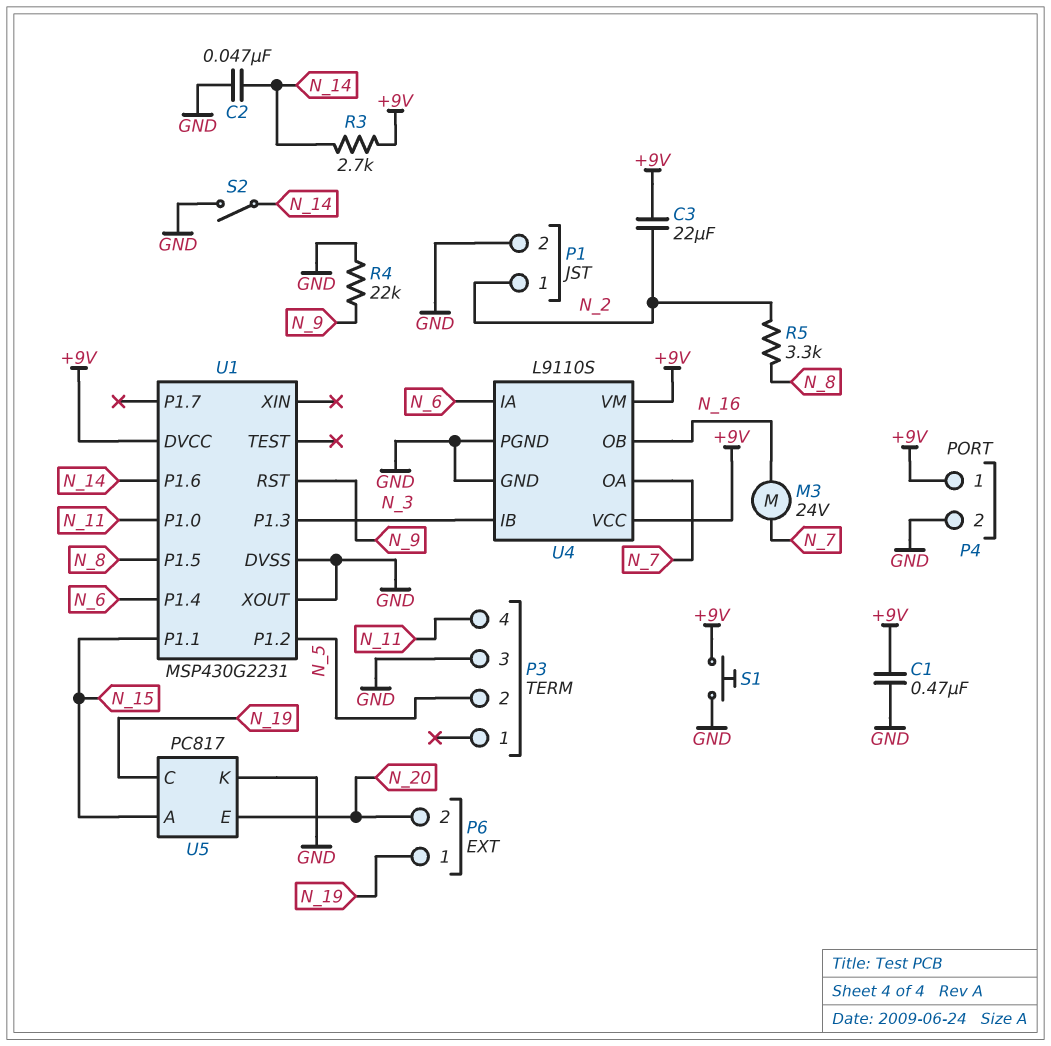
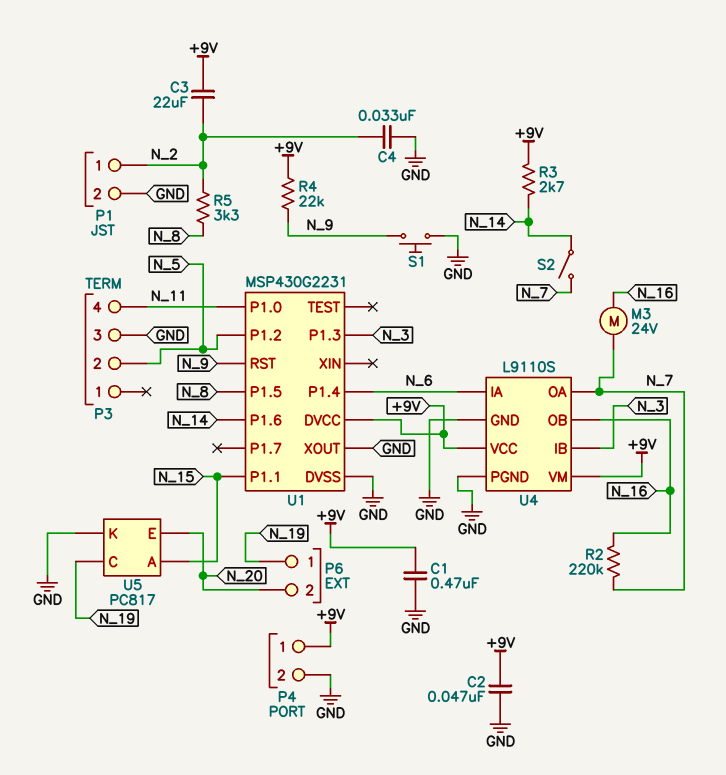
C2: 47nF (GND, N_14) -> 47nF (+9V, GND)
C4: none -> 33nF (GND, N_2)
R2: none -> 220k (N_7, N_16)
R4: 22k (GND, N_9) -> 22k (+9V, N_9)
S1: button (+9V, GND) -> button (GND, N_9)
S2: switch (GND, N_14) -> switch (N_7, N_14)

